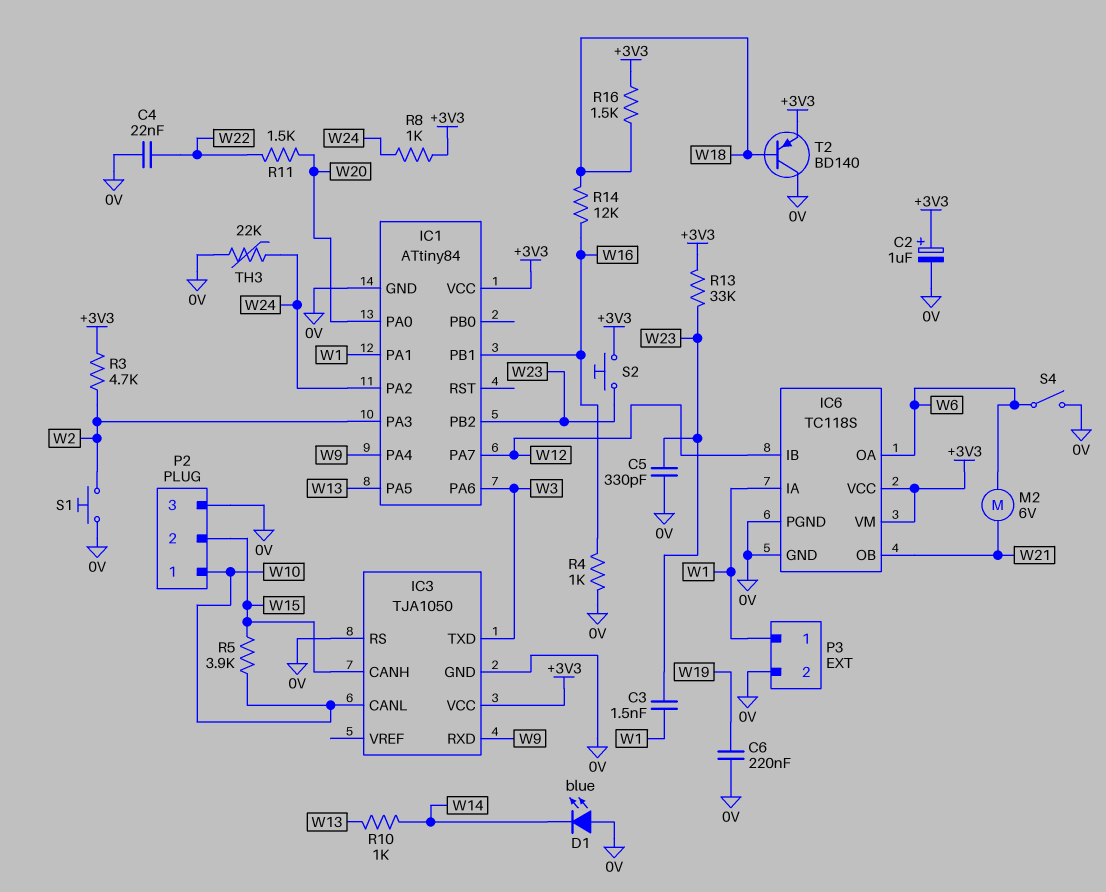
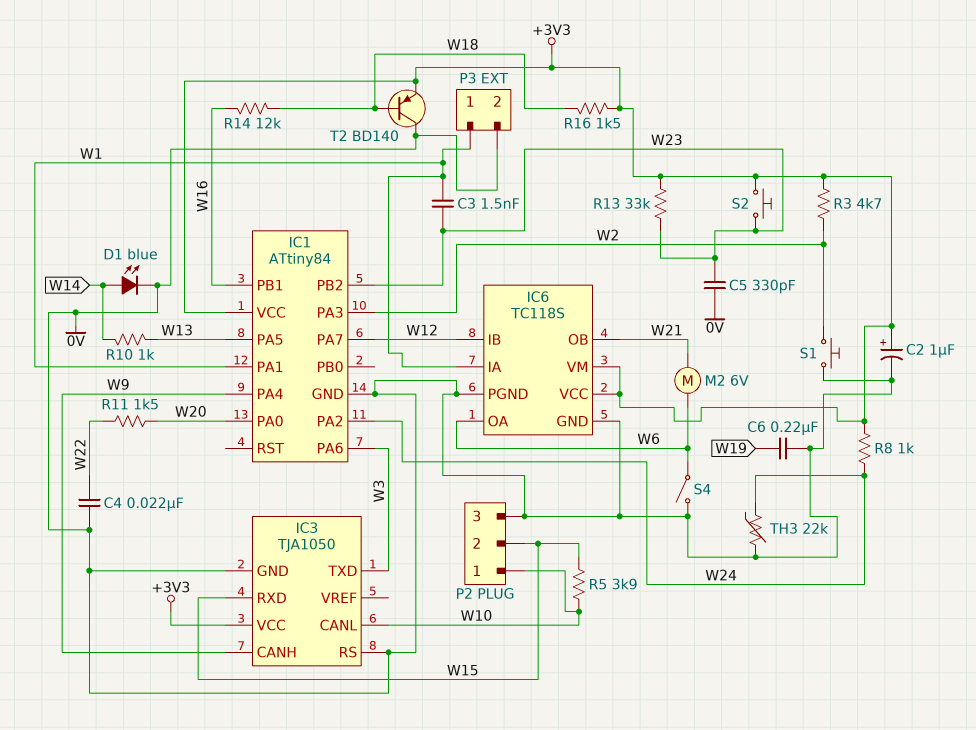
D1: LED blue (A 0V, K W14) -> LED blue (A W14, K 0V)
IC3 pin CANH: W15 -> W9
IC3 pin RXD: W9 -> W15
R4: 1k (0V, W16) -> none

